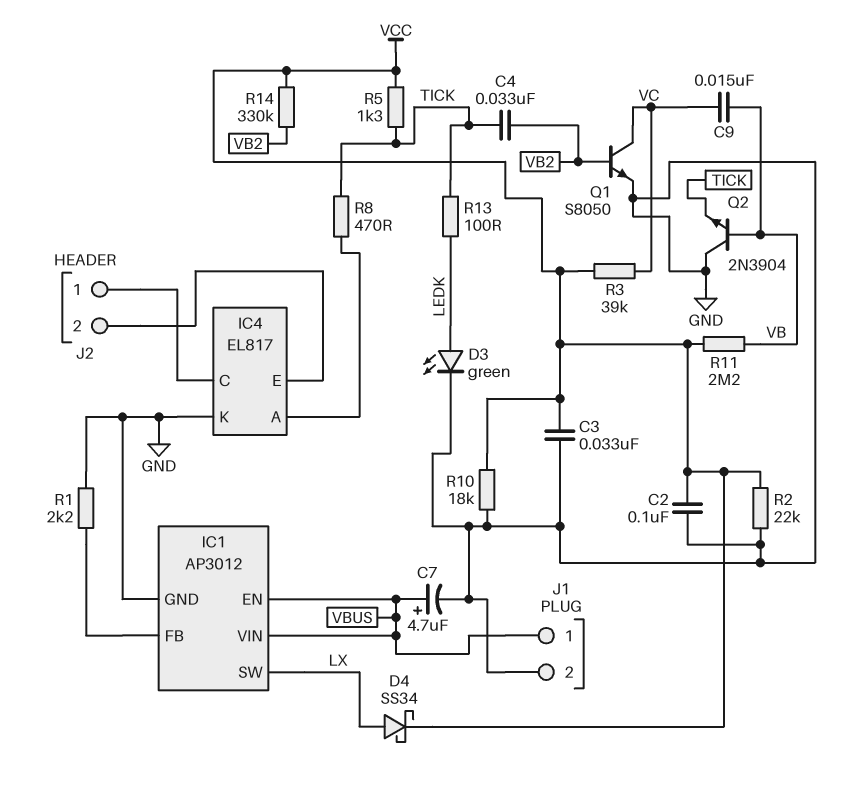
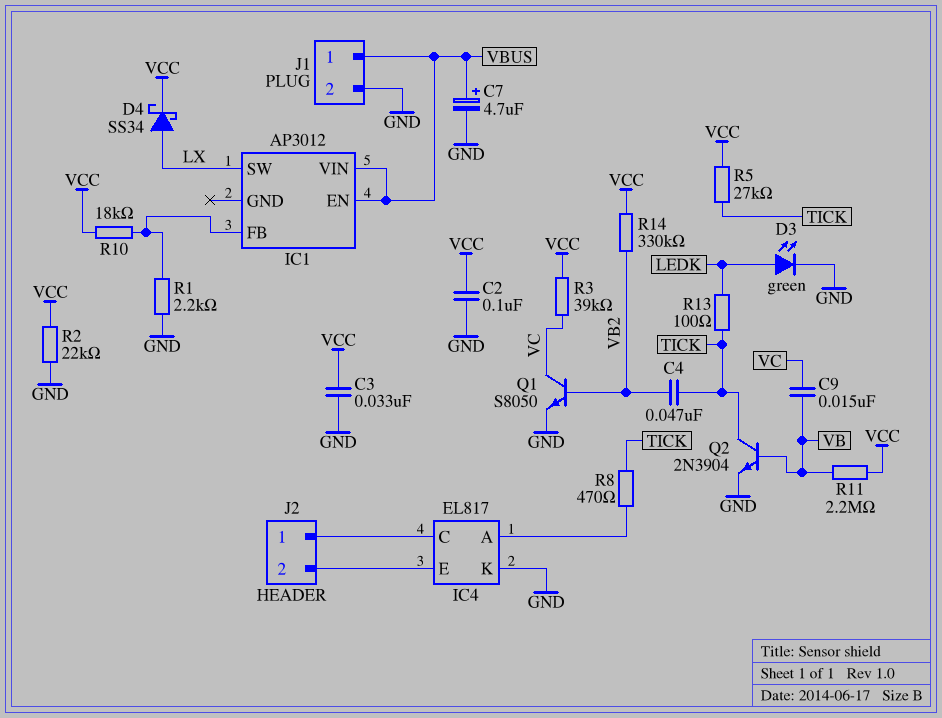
C4: 33nF (TICK, VB2) -> 47nF (TICK, VB2)
IC1 pin GND: GND -> none
Q2: NPN 2N3904 (B VB, C GND, E TICK) -> NPN 2N3904 (B VB, C TICK, E GND)
R5: 1.3k (TICK, VCC) -> 27k (TICK, VCC)
R10: 18k (GND, VCC) -> 18k (IC1/FB, VCC)

